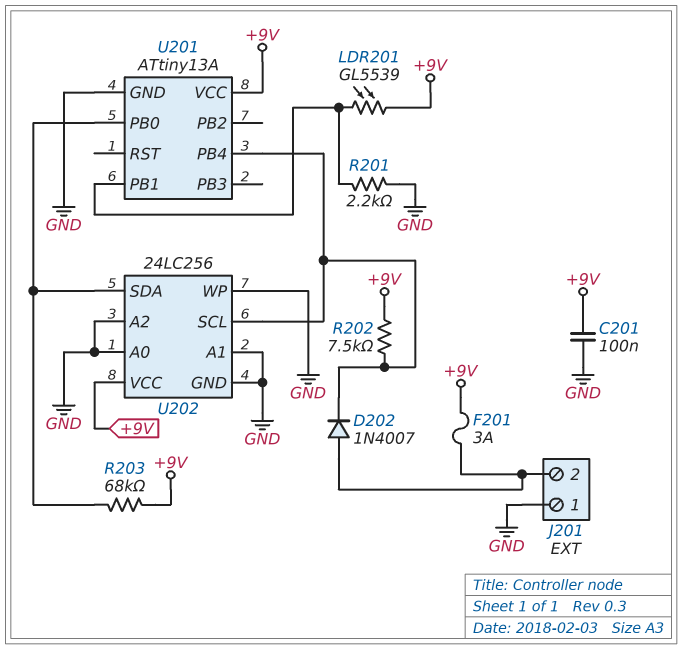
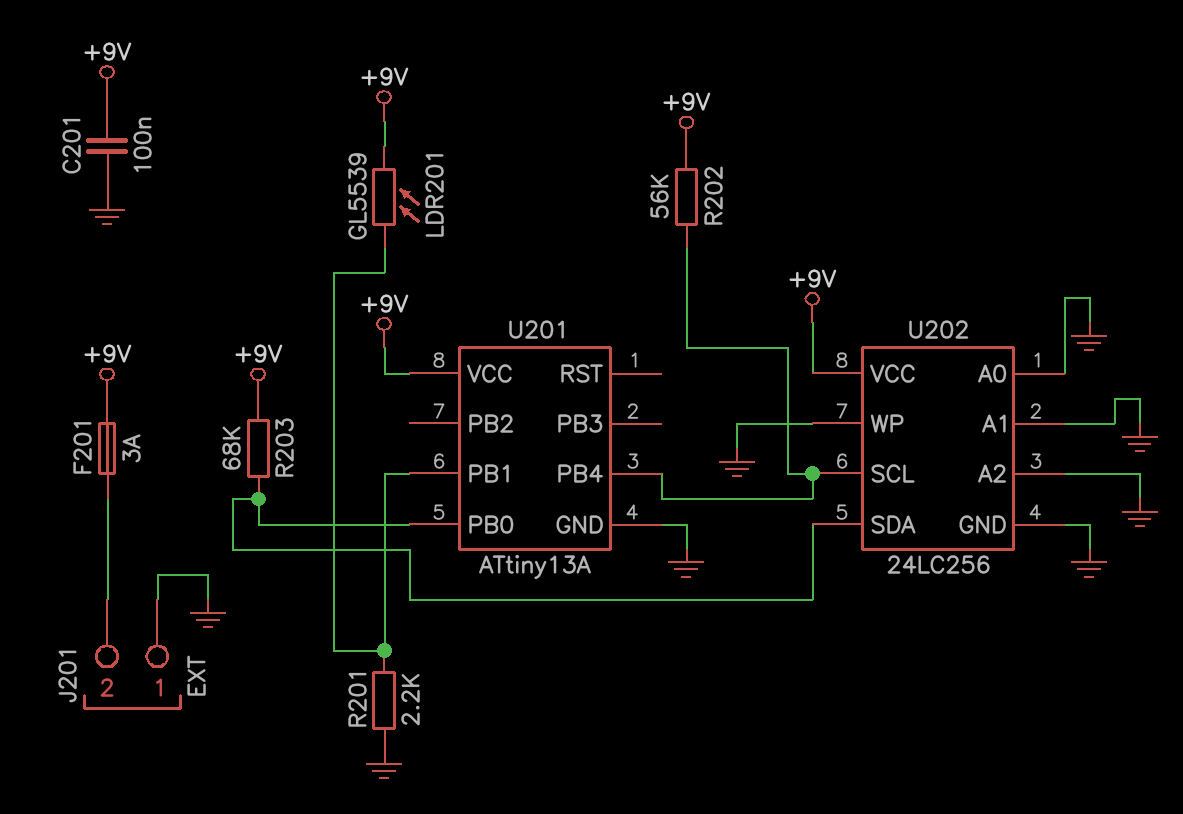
D202: diode 1N4007 (A J201/2, K U201/PB4) -> none
R202: 7.5k (+9V, U201/PB4) -> 56k (+9V, U201/PB4)

